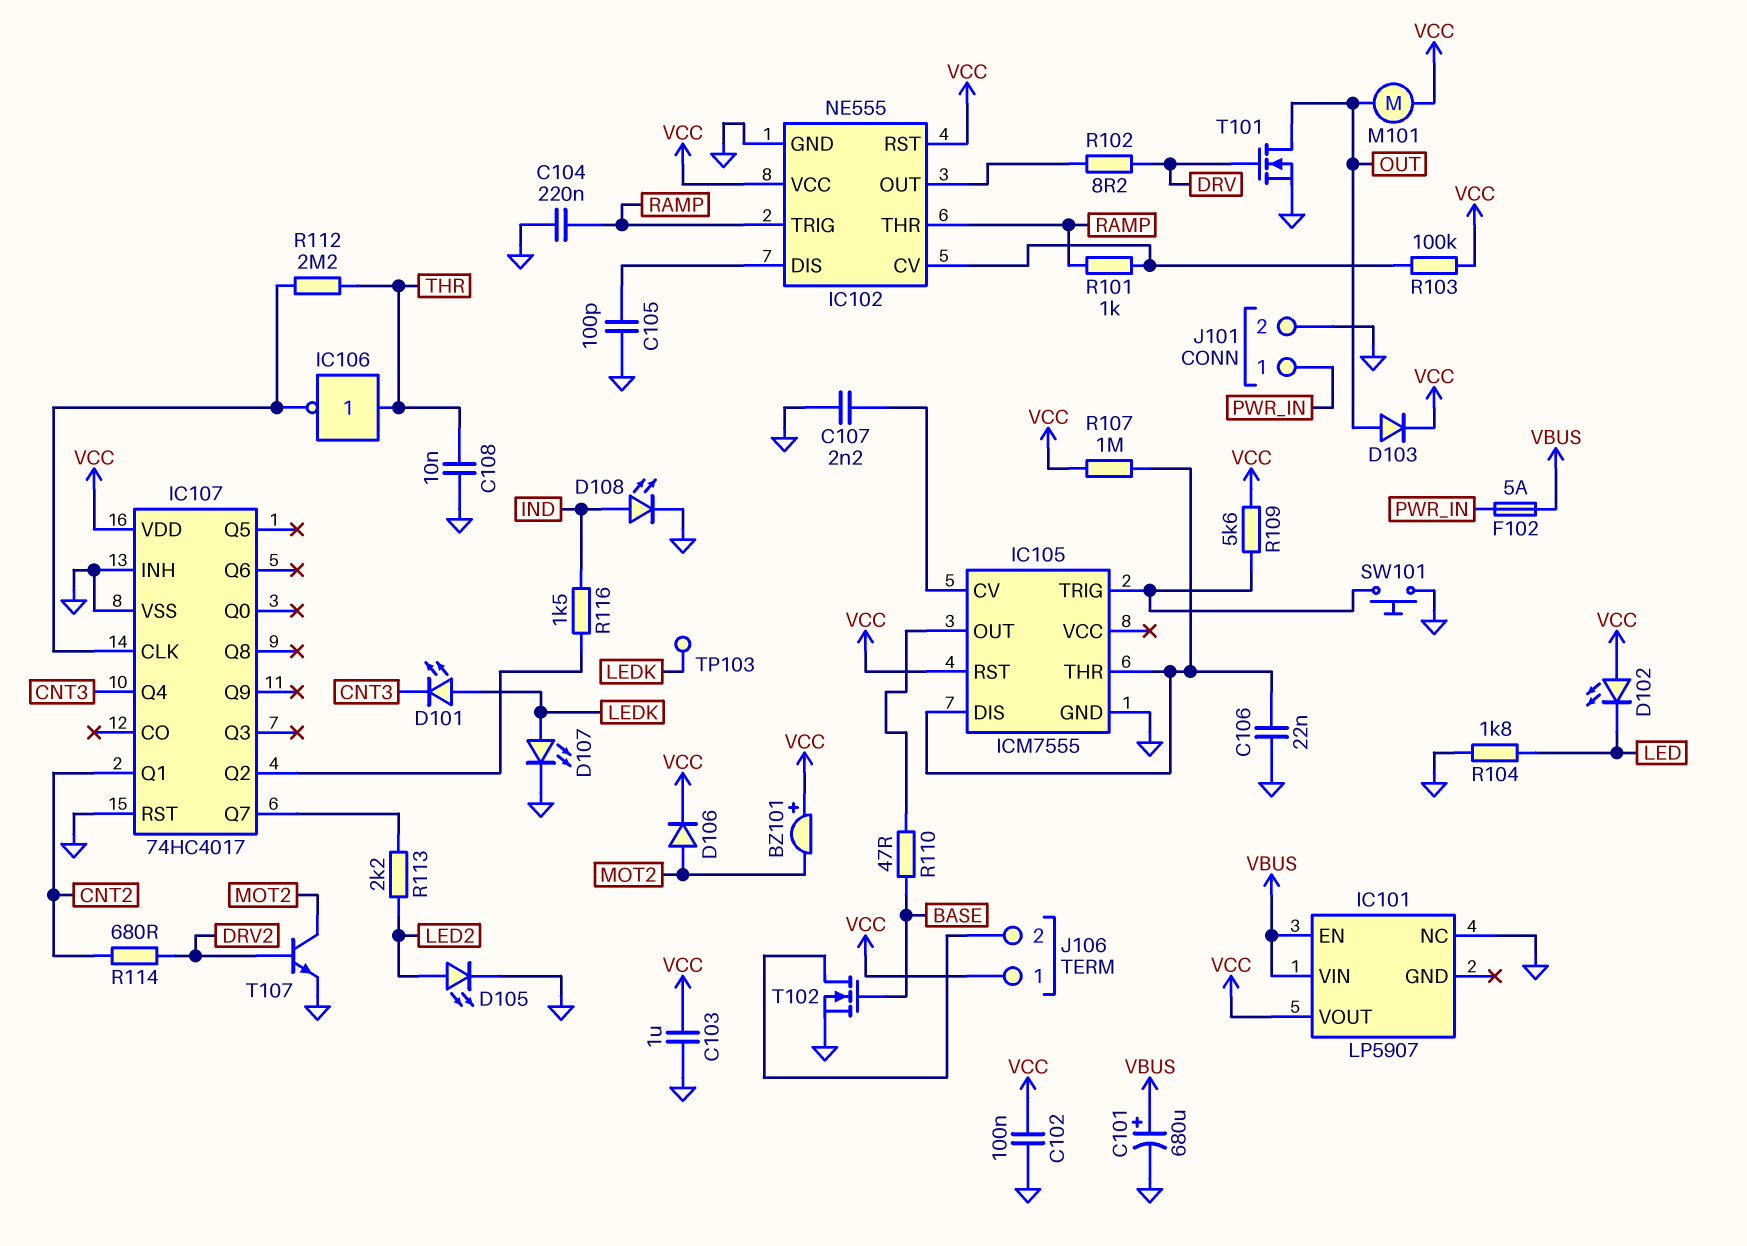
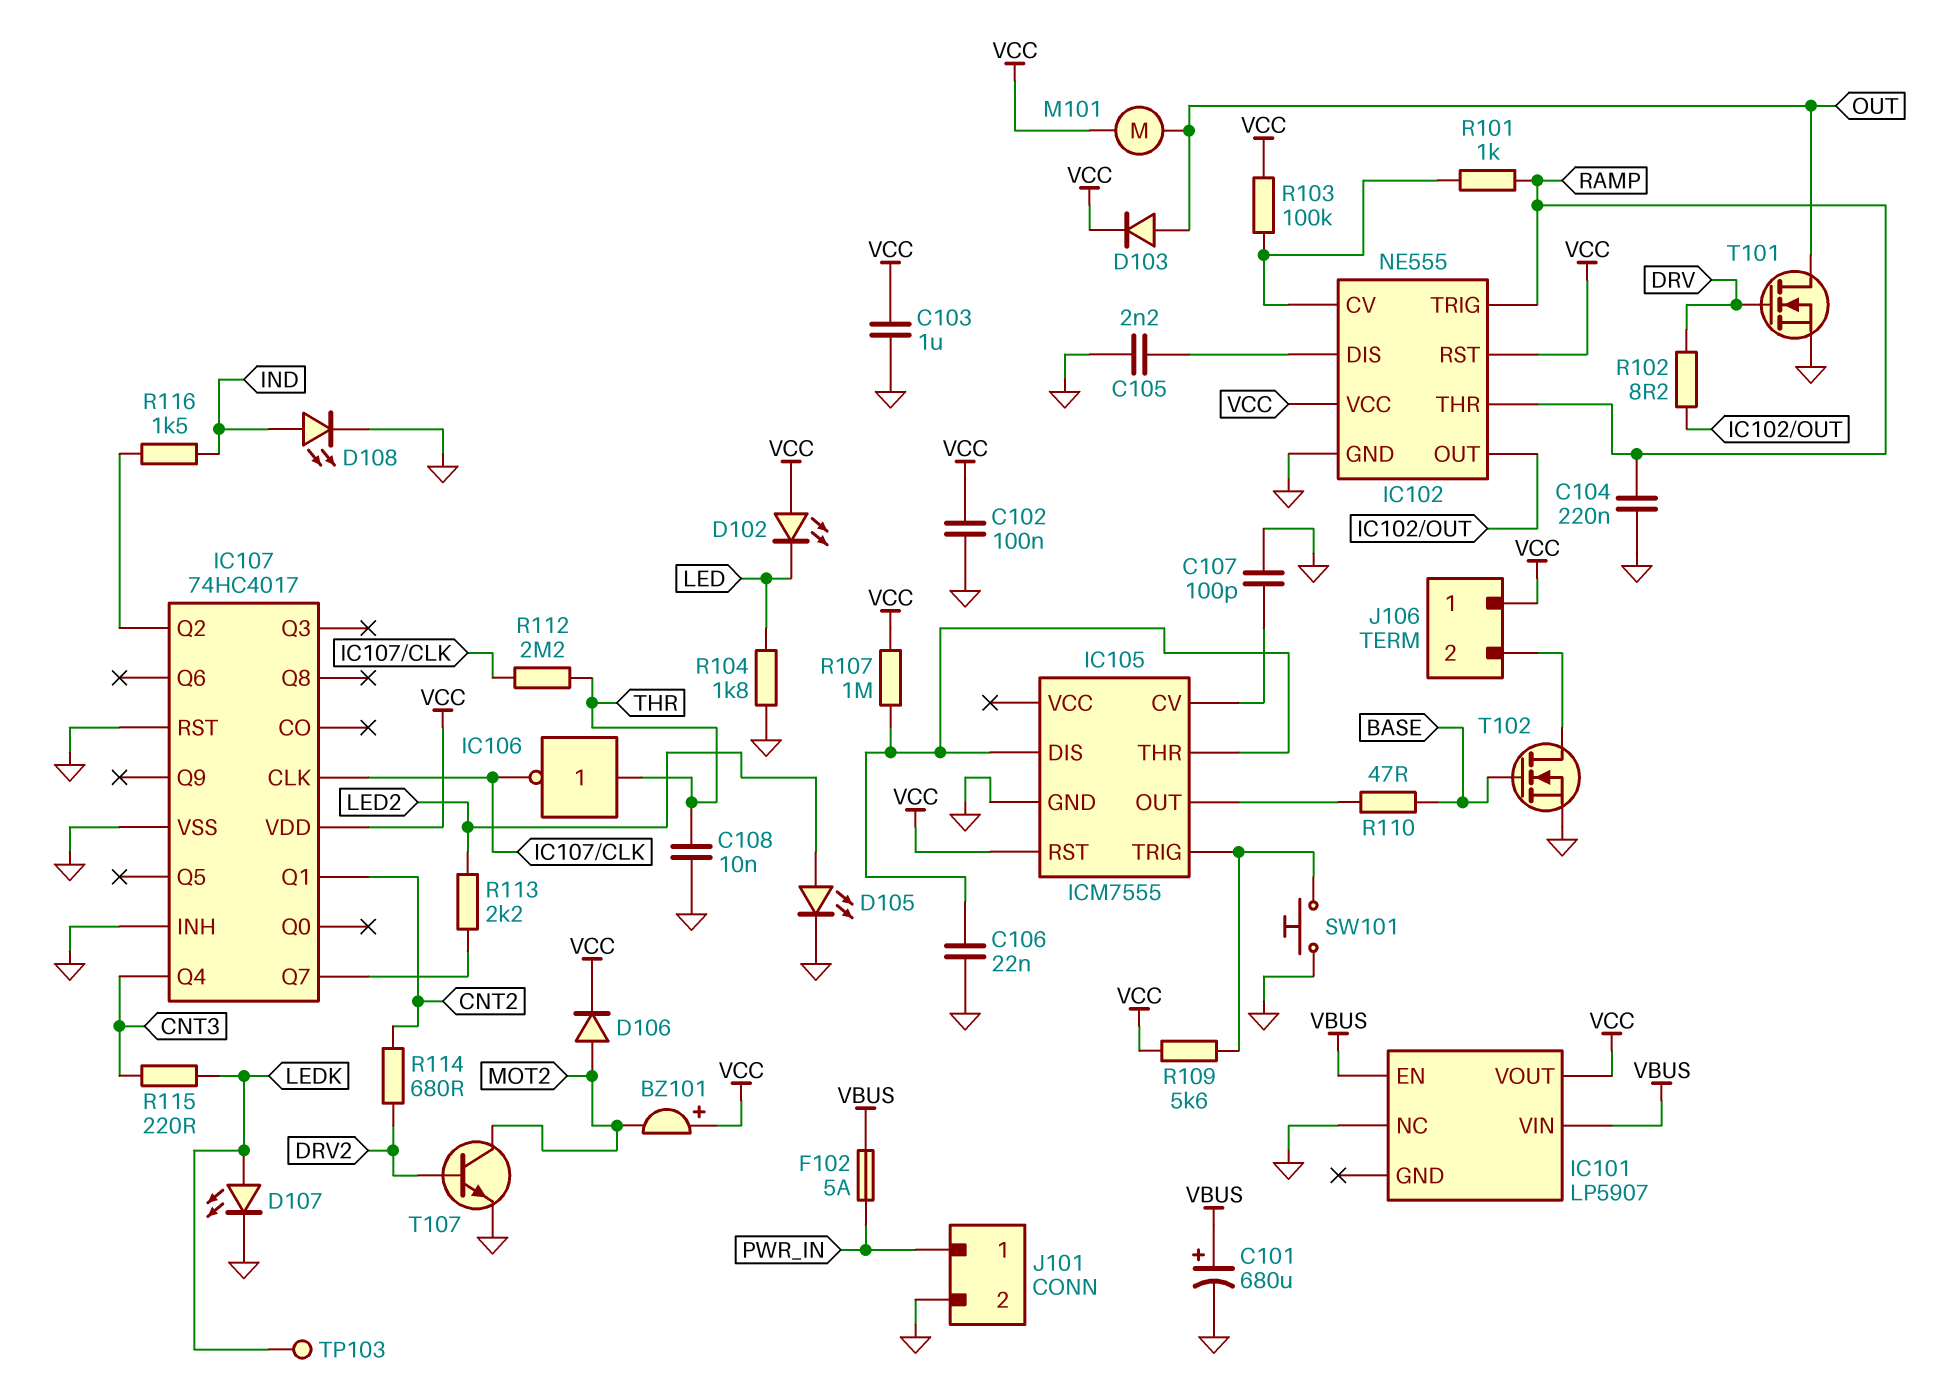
C105: 100pF (GND, IC102/DIS) -> 2.2nF (GND, IC102/DIS)
C107: 2.2nF (GND, IC105/CV) -> 100pF (GND, IC105/CV)
D101: LED (A LEDK, K CNT3) -> none
R115: none -> 220 (CNT3, LEDK)

